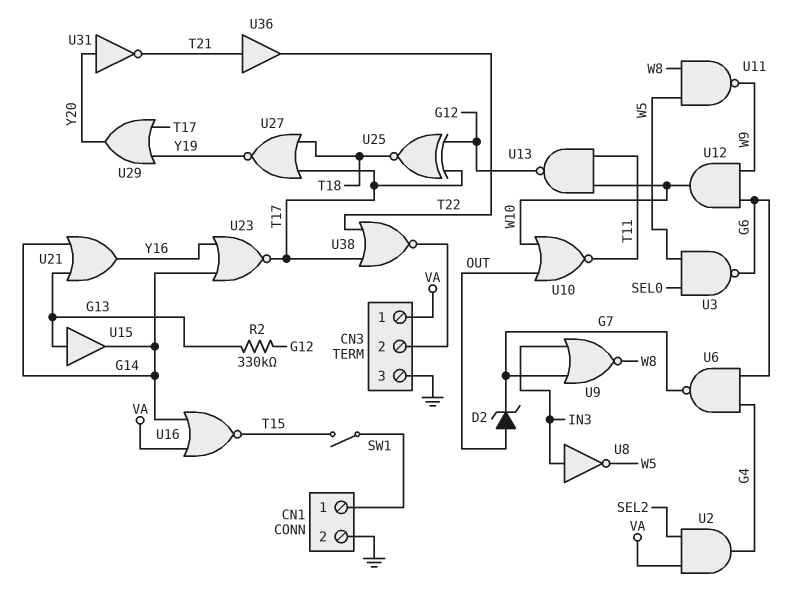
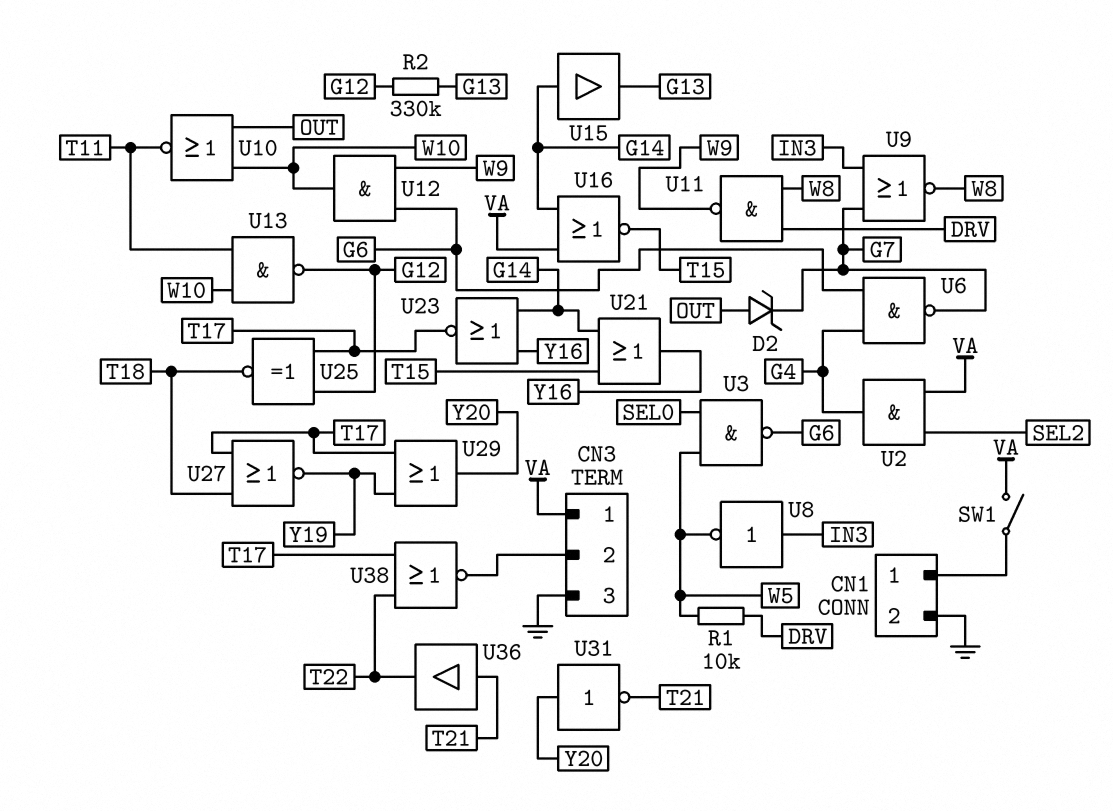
R1: none -> 10k (DRV, W5)
SW1: switch (CN1/1, T15) -> switch (CN1/1, VA)
U11: NAND (in W5, in W8, out W9) -> NAND (in DRV, in W8, out W9)
U15: buffer (in G13, out G14) -> buffer (in G14, out G13)
U21: OR (in G13, in G14, out Y16) -> OR (in G14, in T15, out Y16)

